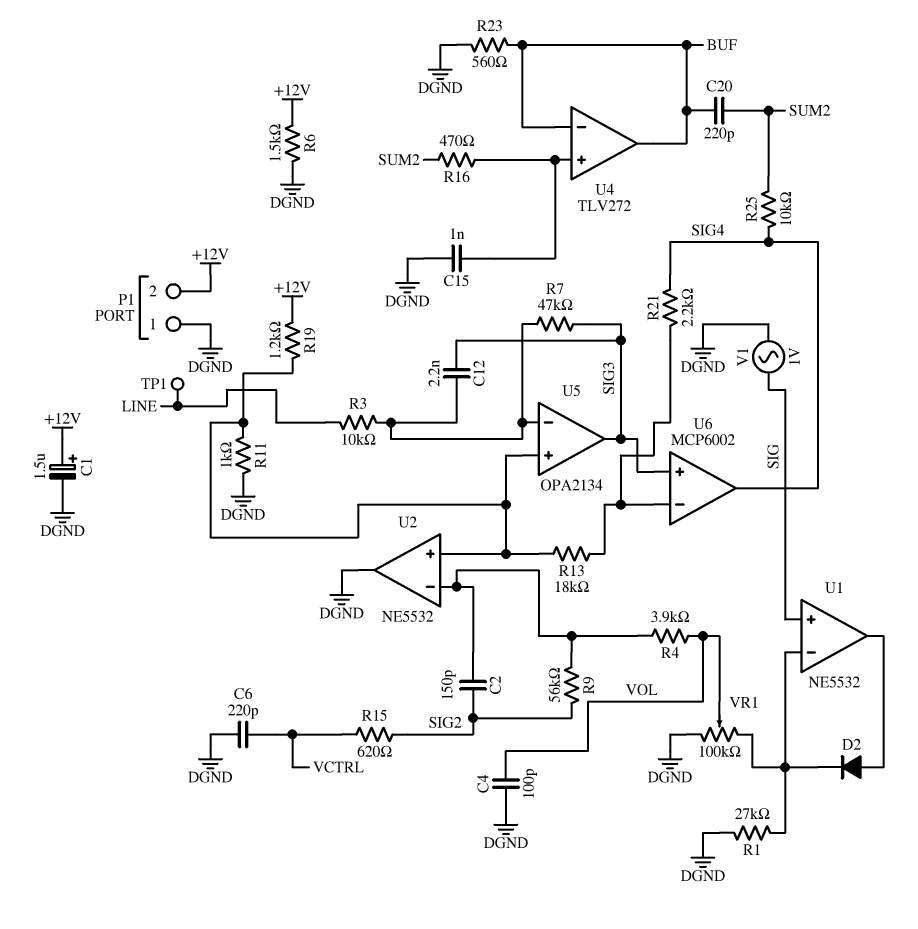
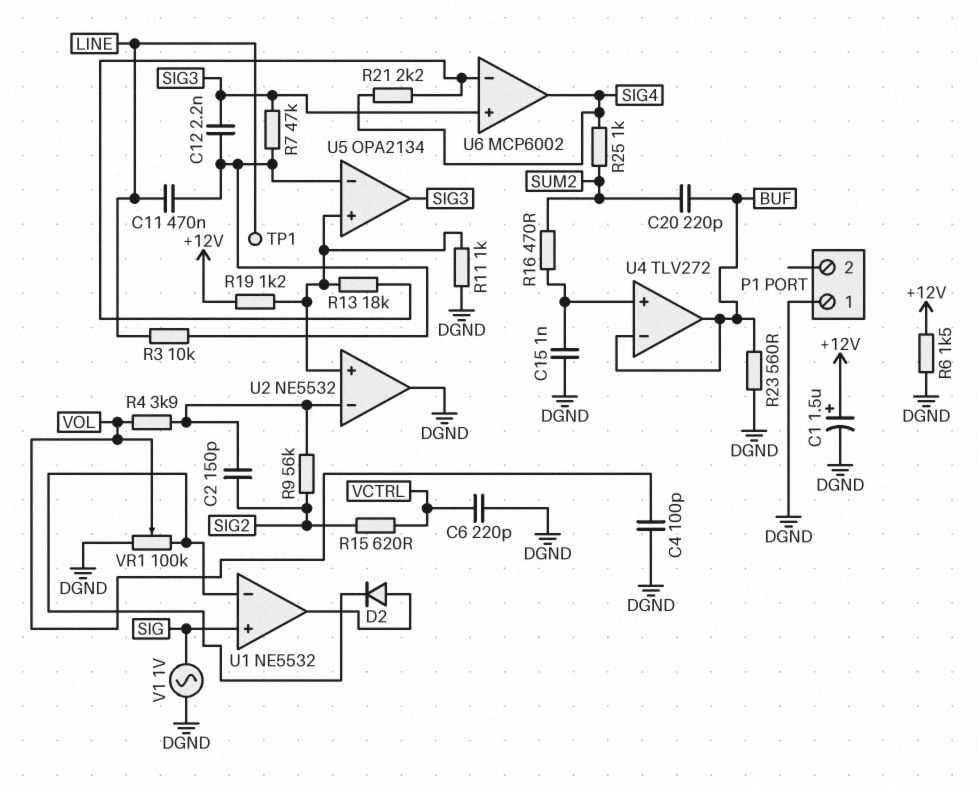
C11: none -> 470nF (LINE, U5/in-)
P1 pin 2: +12V -> none
R1: 27k (DGND, U1/in-) -> none
R25: 10k (SIG4, SUM2) -> 1k (SIG4, SUM2)

